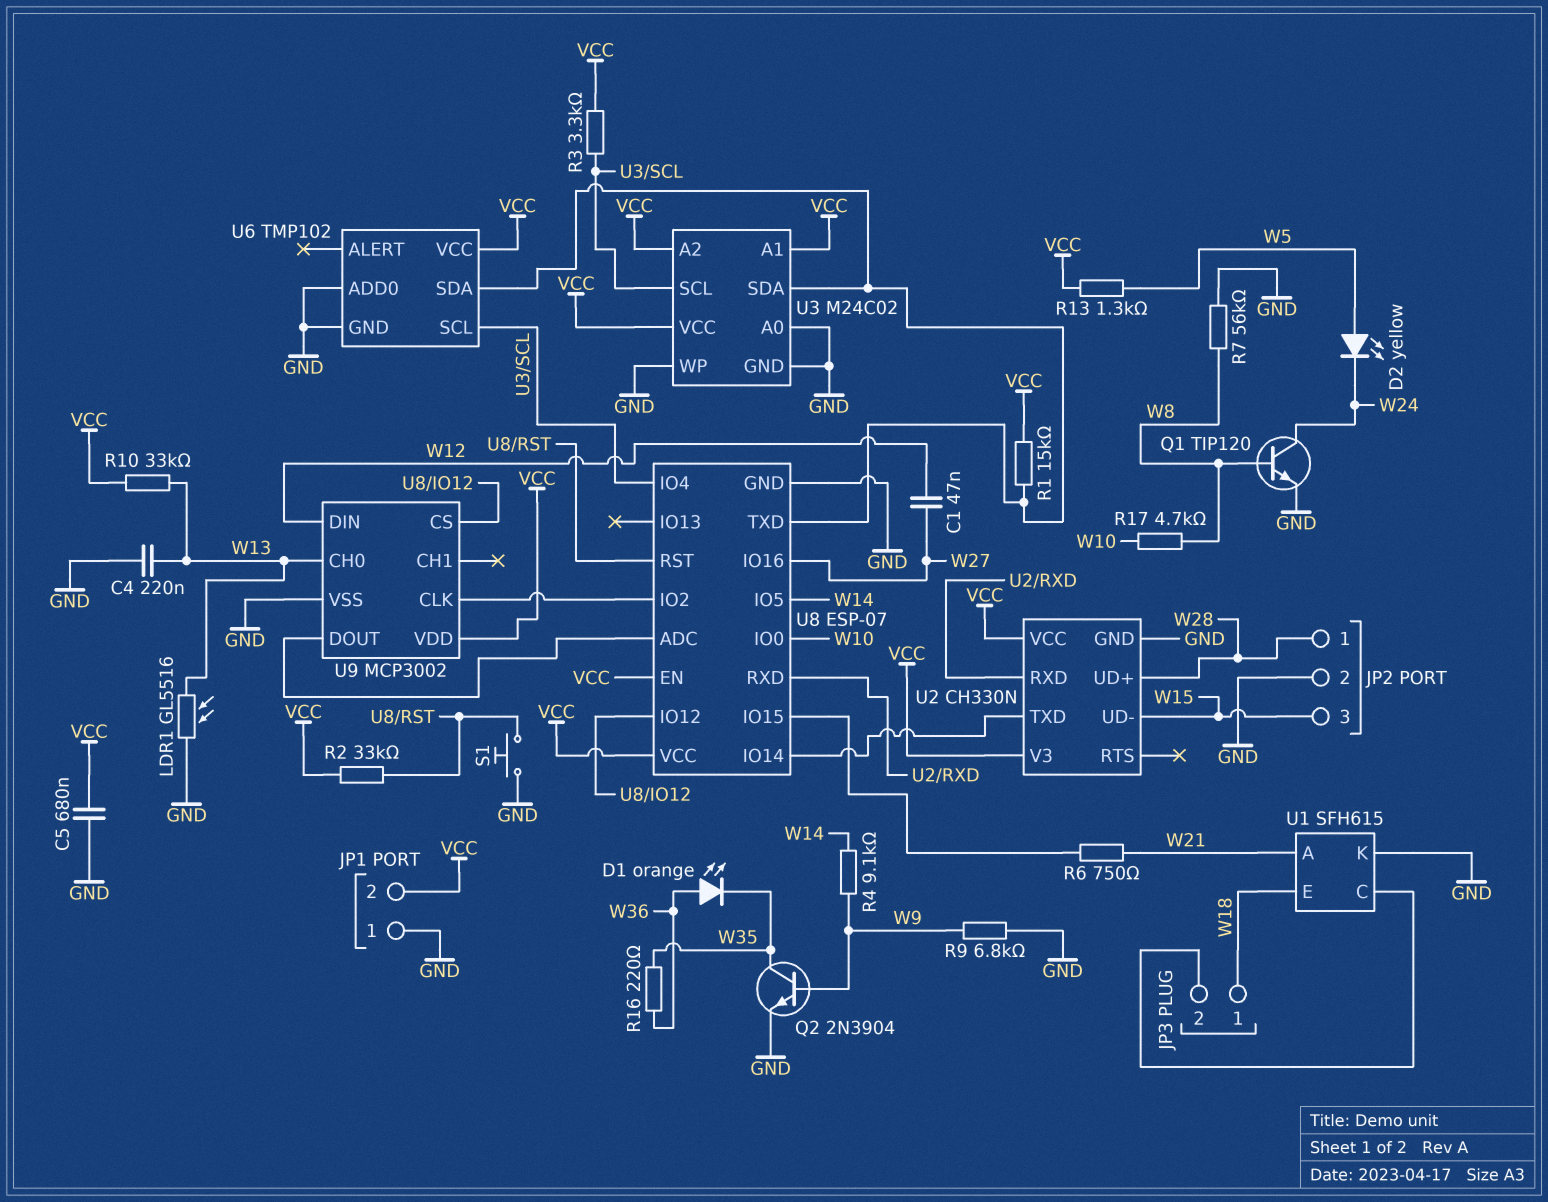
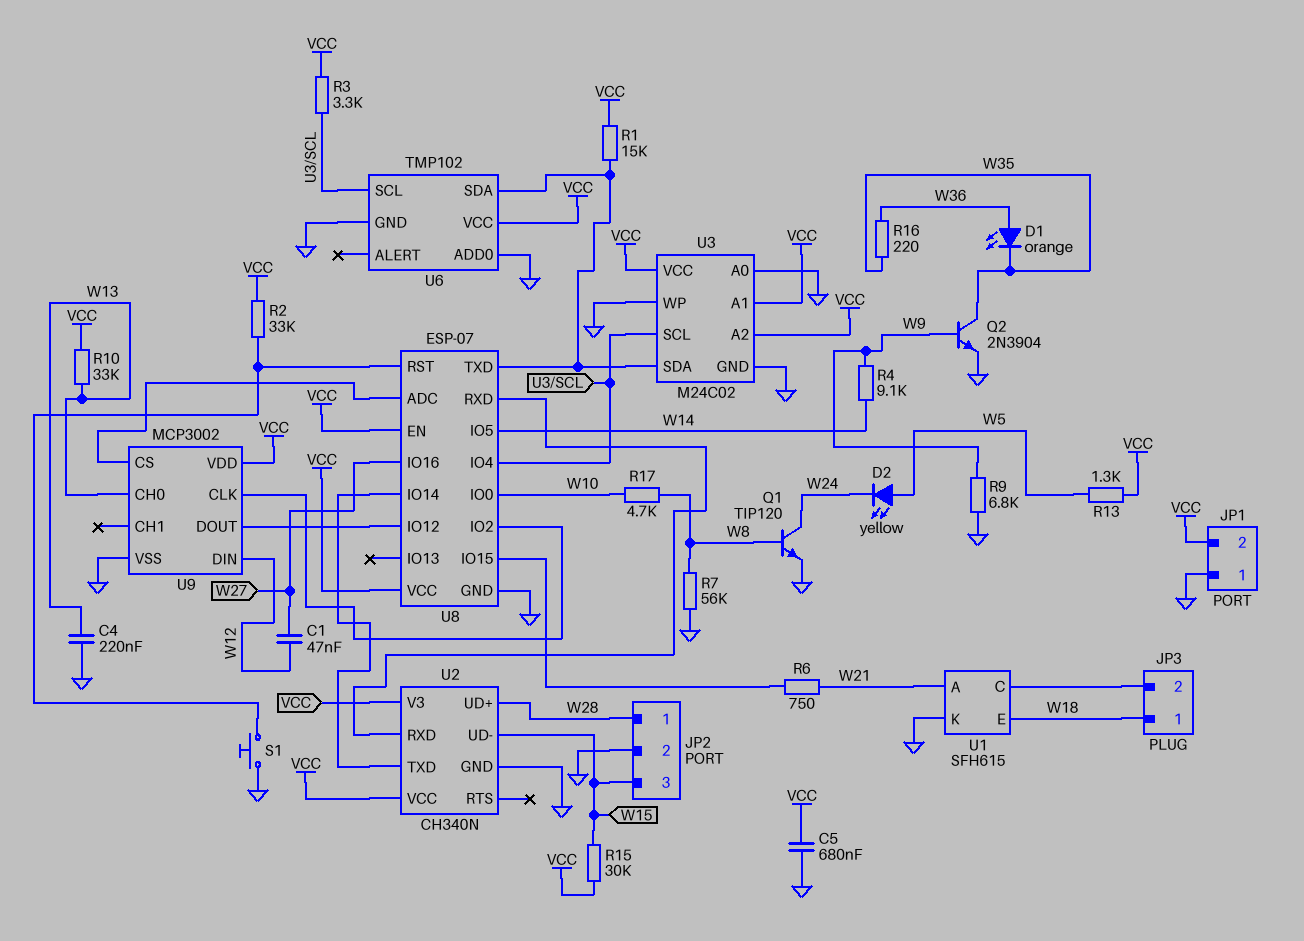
LDR1: GL5516 (GND, W13) -> none
R15: none -> 30k (VCC, W15)
U2: CH330N -> CH340N
U9 pin CS: U8/IO12 -> U8/ADC
U9 pin DOUT: U8/ADC -> U8/IO12

